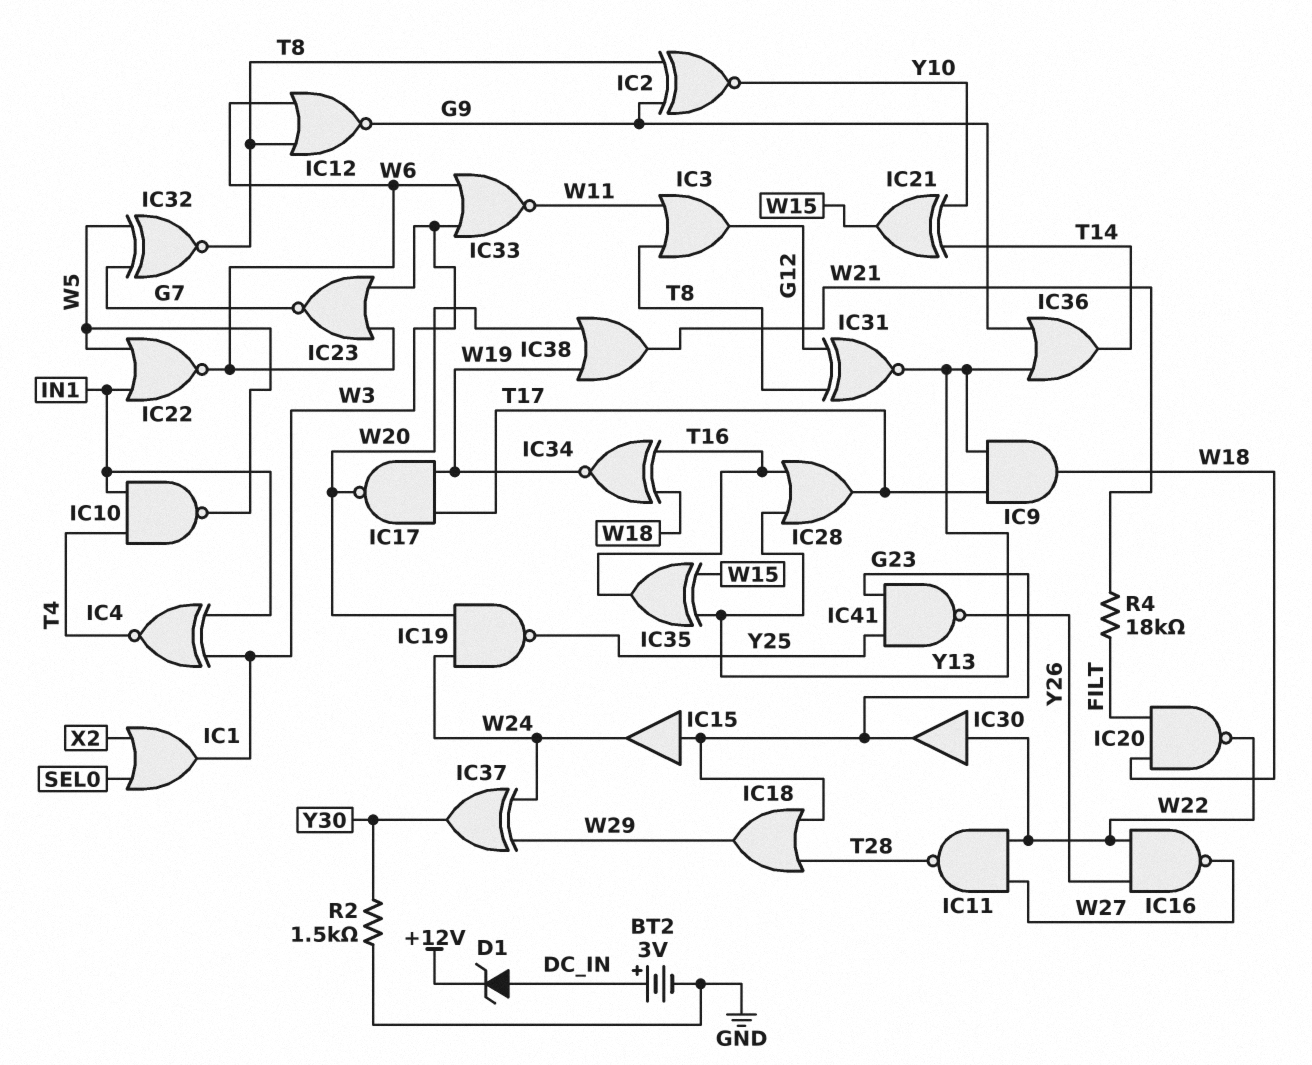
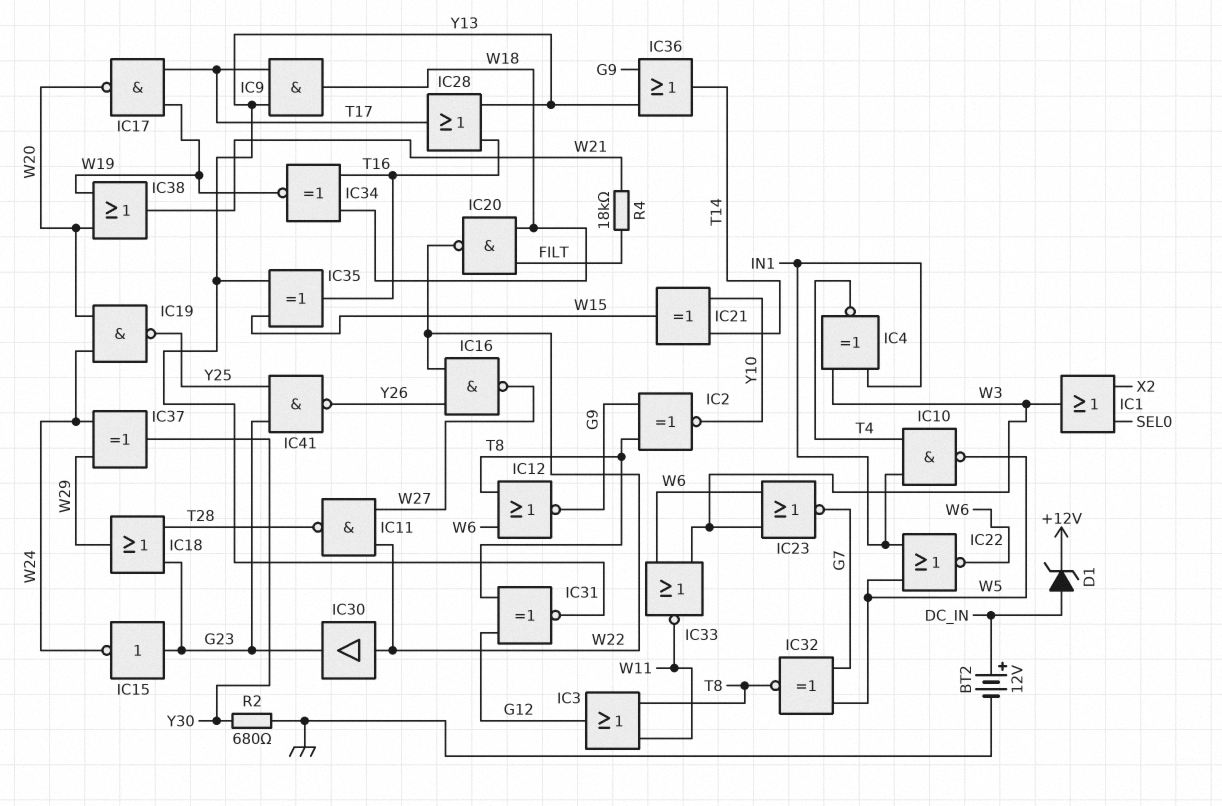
BT2: 3V (plus DC_IN, minus GND) -> 12V (plus DC_IN, minus GND)
IC15: buffer (in G23, out W24) -> NOT (in G23, out W24)
R2: 1.5k (GND, Y30) -> 680 (GND, Y30)

